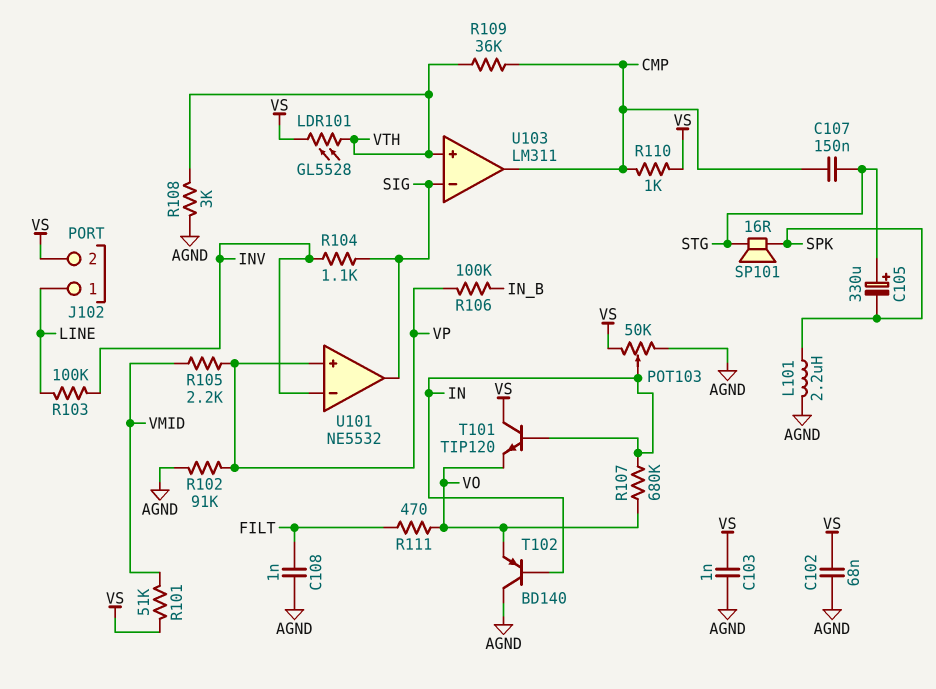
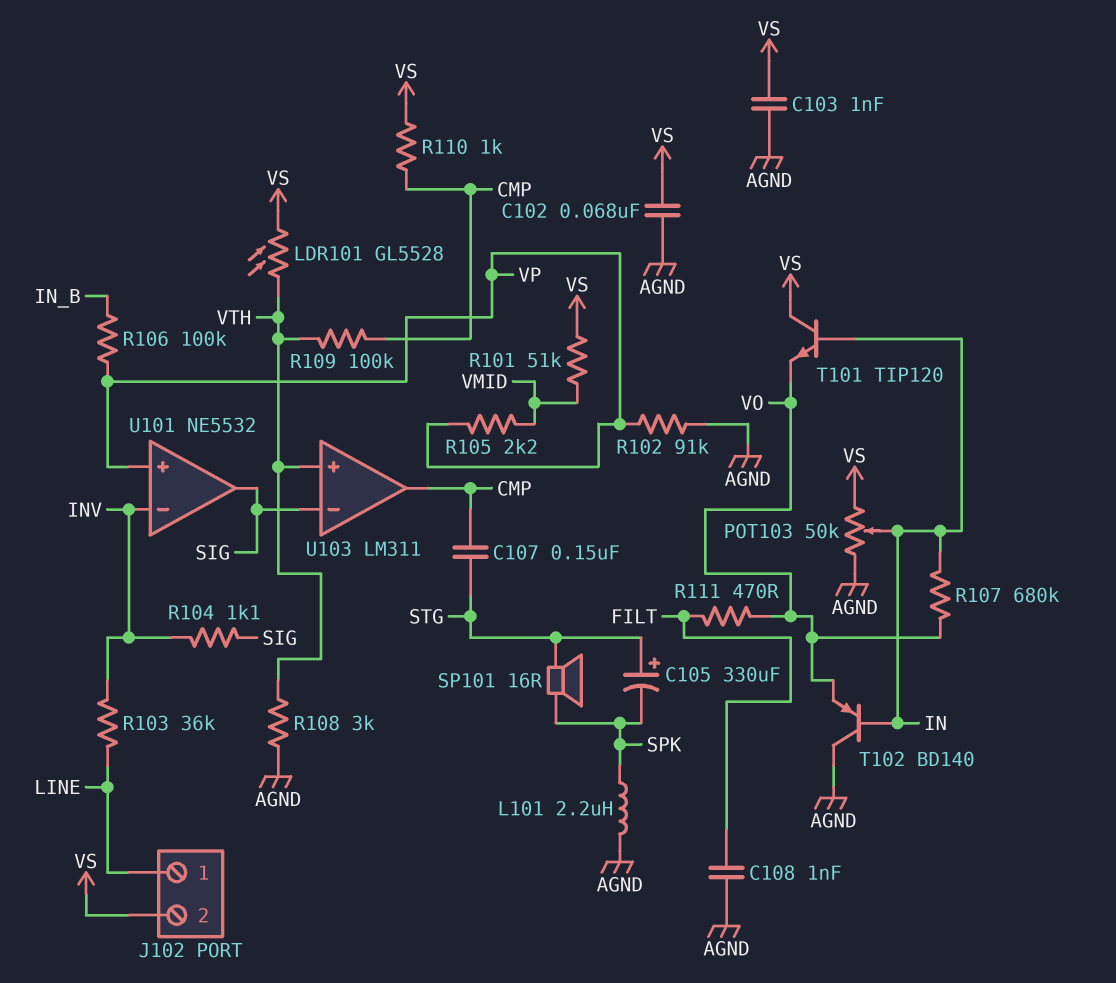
R103: 100k (INV, LINE) -> 36k (INV, LINE)
R109: 36k (CMP, VTH) -> 100k (CMP, VTH)

